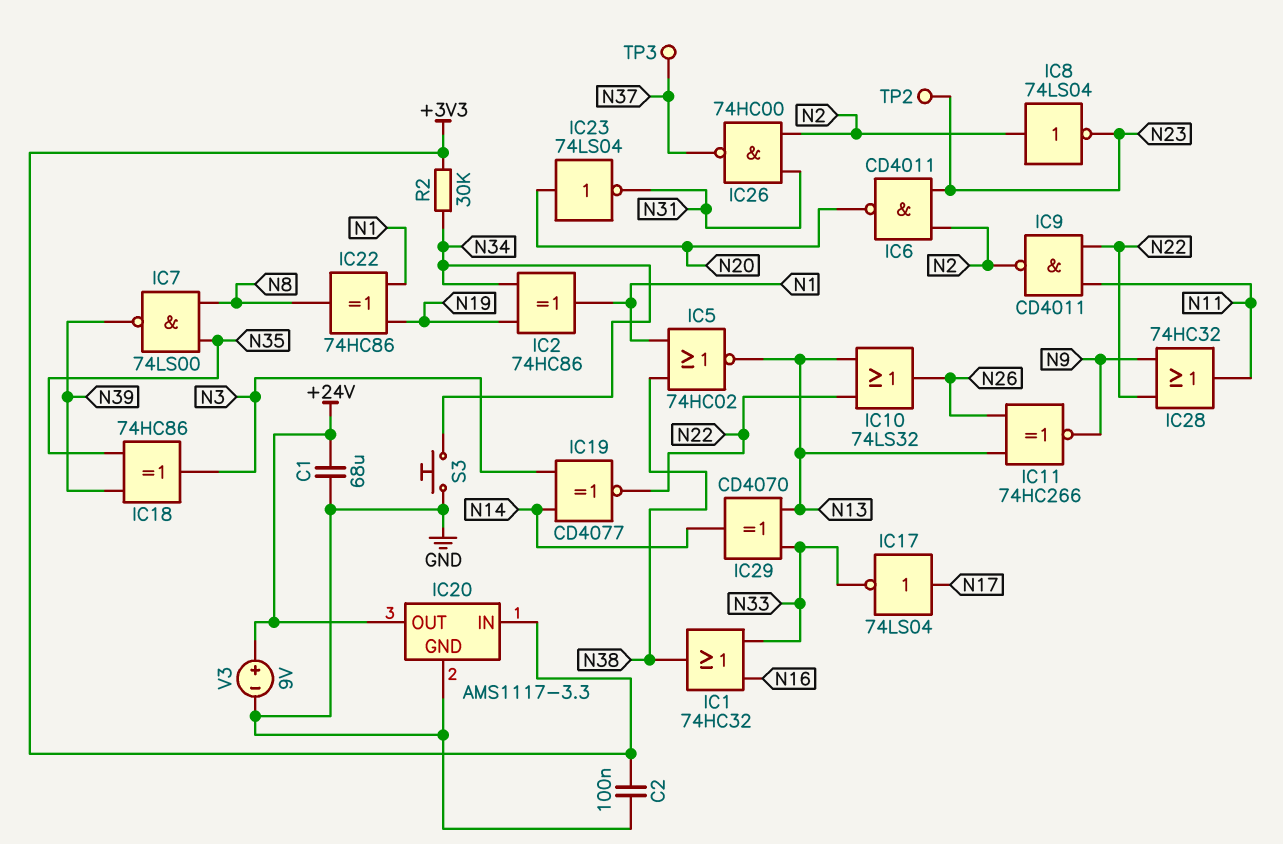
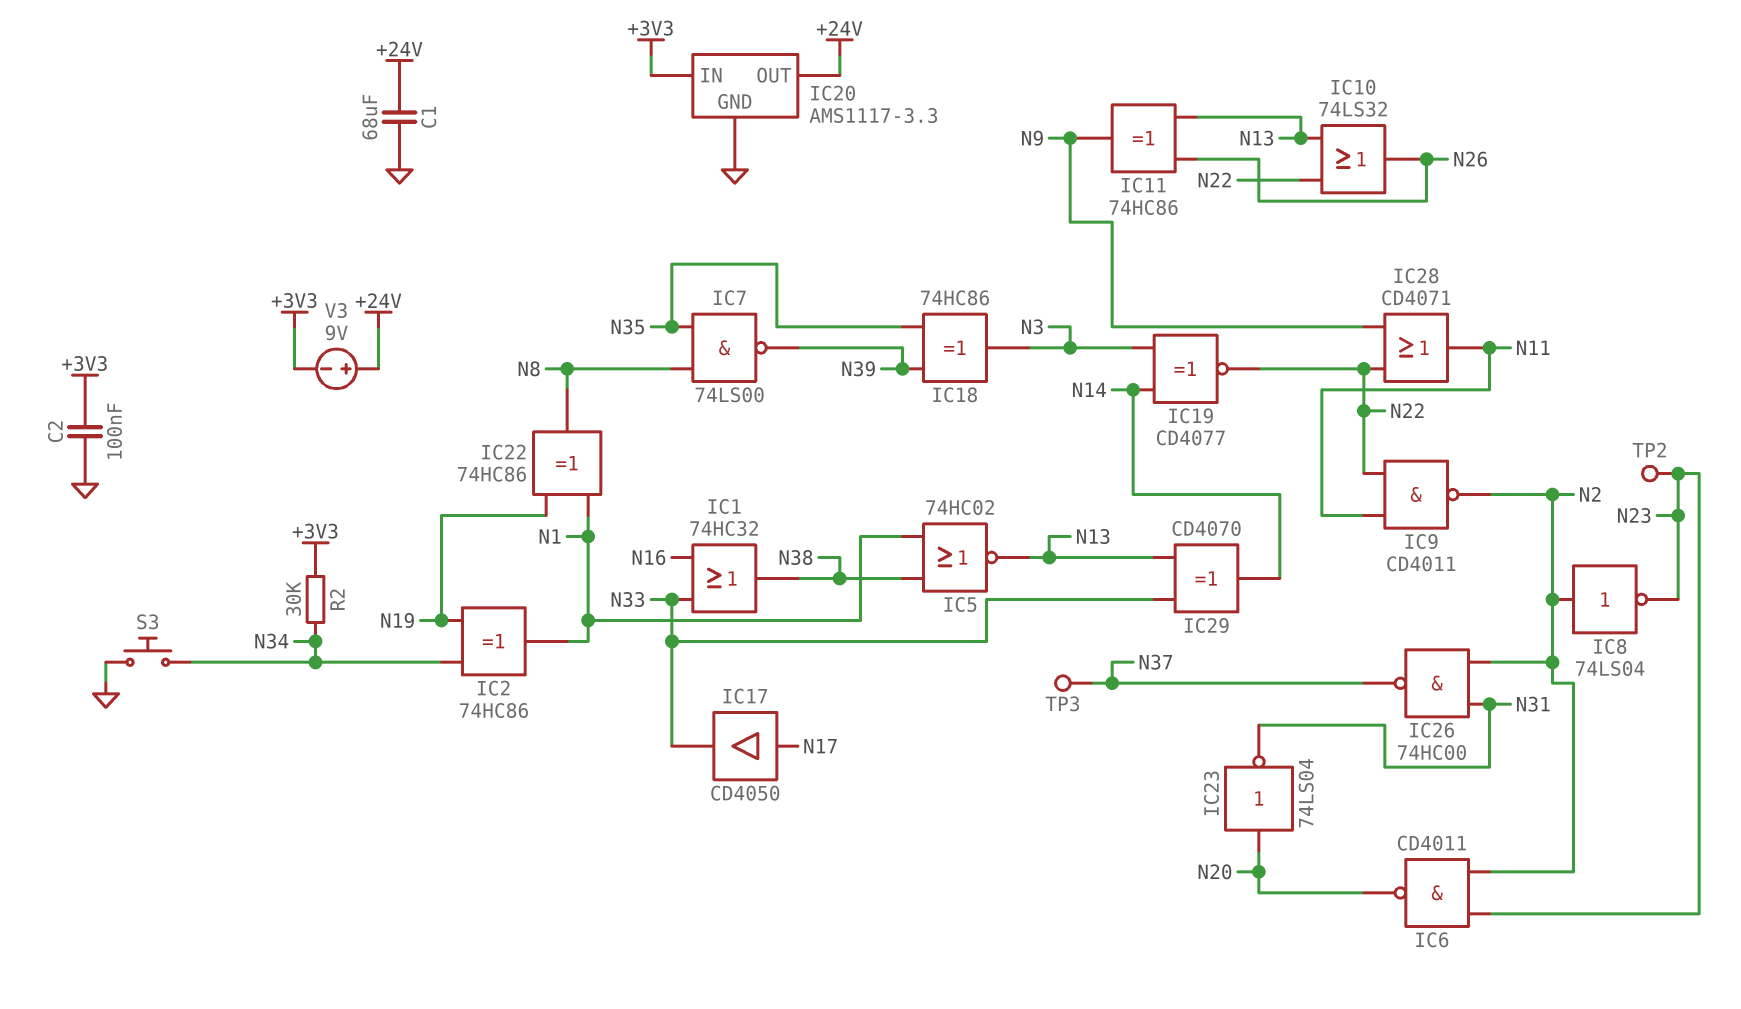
IC11: XNOR 74HC266 (in N13, in N26, out N9) -> XOR 74HC86 (in N13, in N26, out N9)
IC17: NOT 74LS04 (in N17, out N33) -> buffer CD4050 (in N17, out N33)
IC28: OR 74HC32 (in N9, in N22, out N11) -> OR CD4071 (in N9, in N22, out N11)
V3: 9V (plus +24V, minus GND) -> 9V (plus +24V, minus +3V3)

